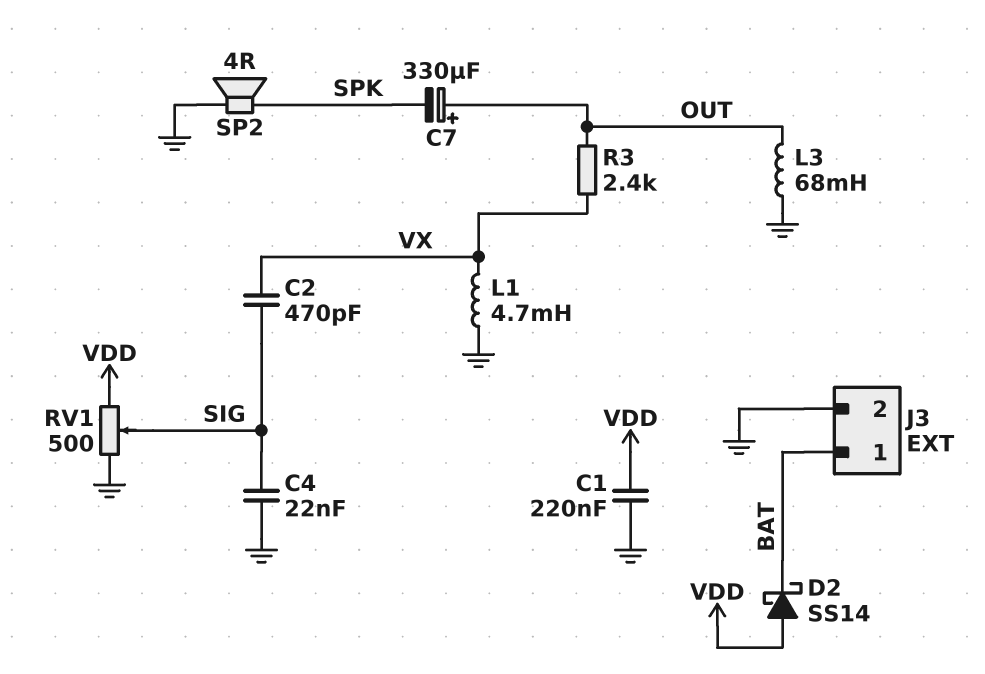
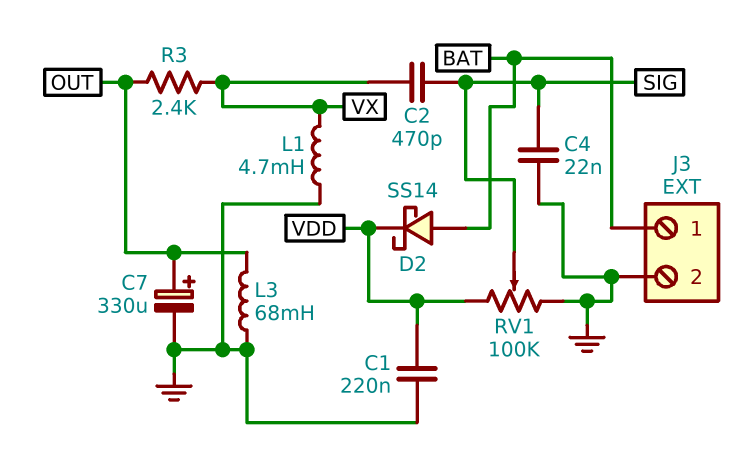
C7: 330uF (plus OUT, minus SPK) -> 330uF (plus OUT, minus GND)
D2: schottky SS14 (A VDD, K BAT) -> schottky SS14 (A BAT, K VDD)
RV1: 500 (GND, VDD, wiper SIG) -> 100k (GND, VDD, wiper SIG)
SP2: speaker 4R (GND, SPK) -> none

